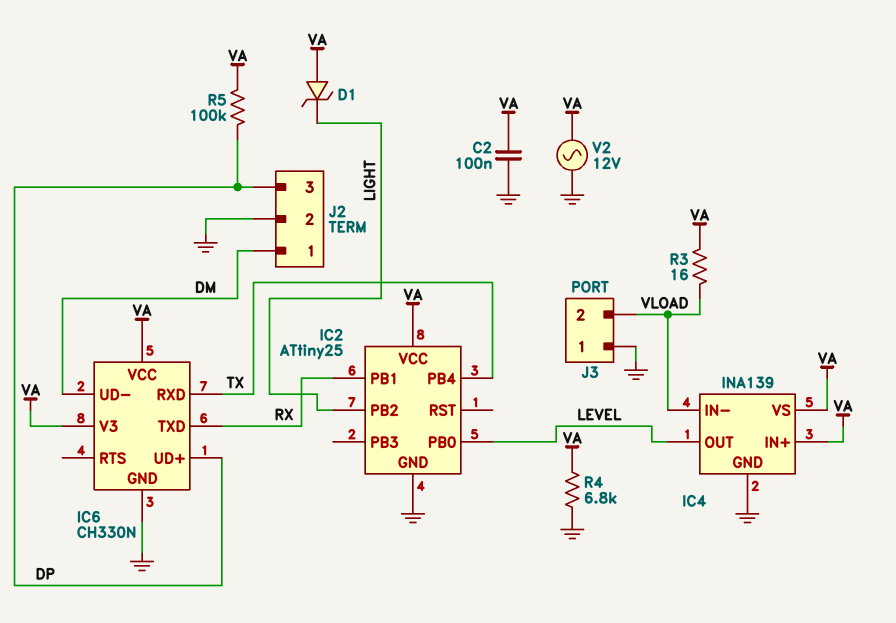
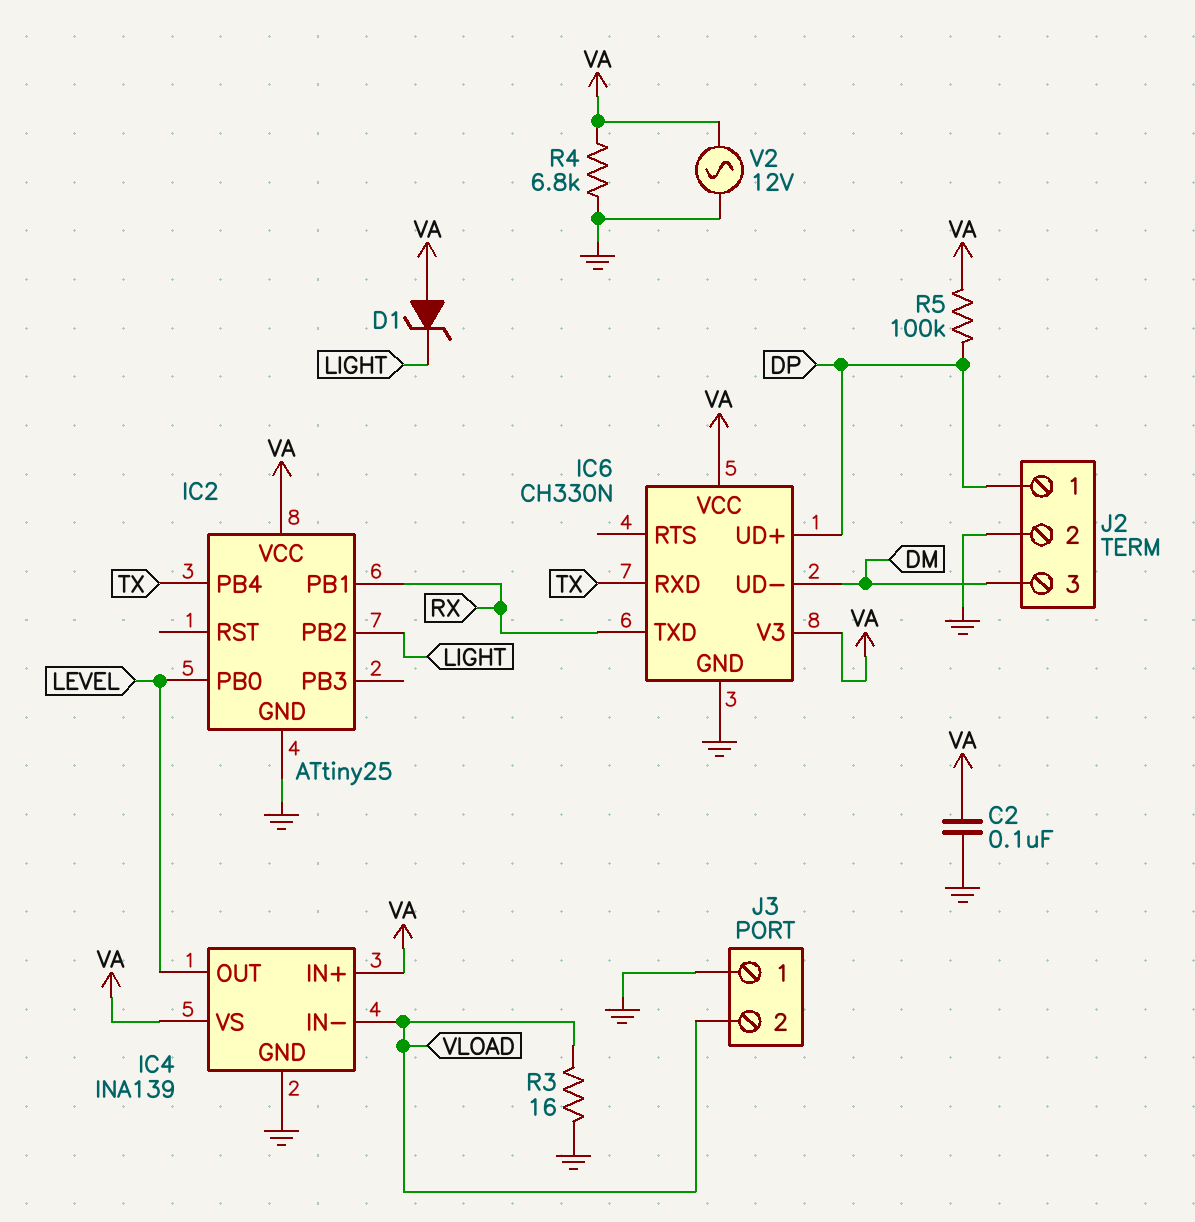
J2 pin 1: DM -> DP
J2 pin 3: DP -> DM
R3: 16 (VA, VLOAD) -> 16 (GND, VLOAD)

